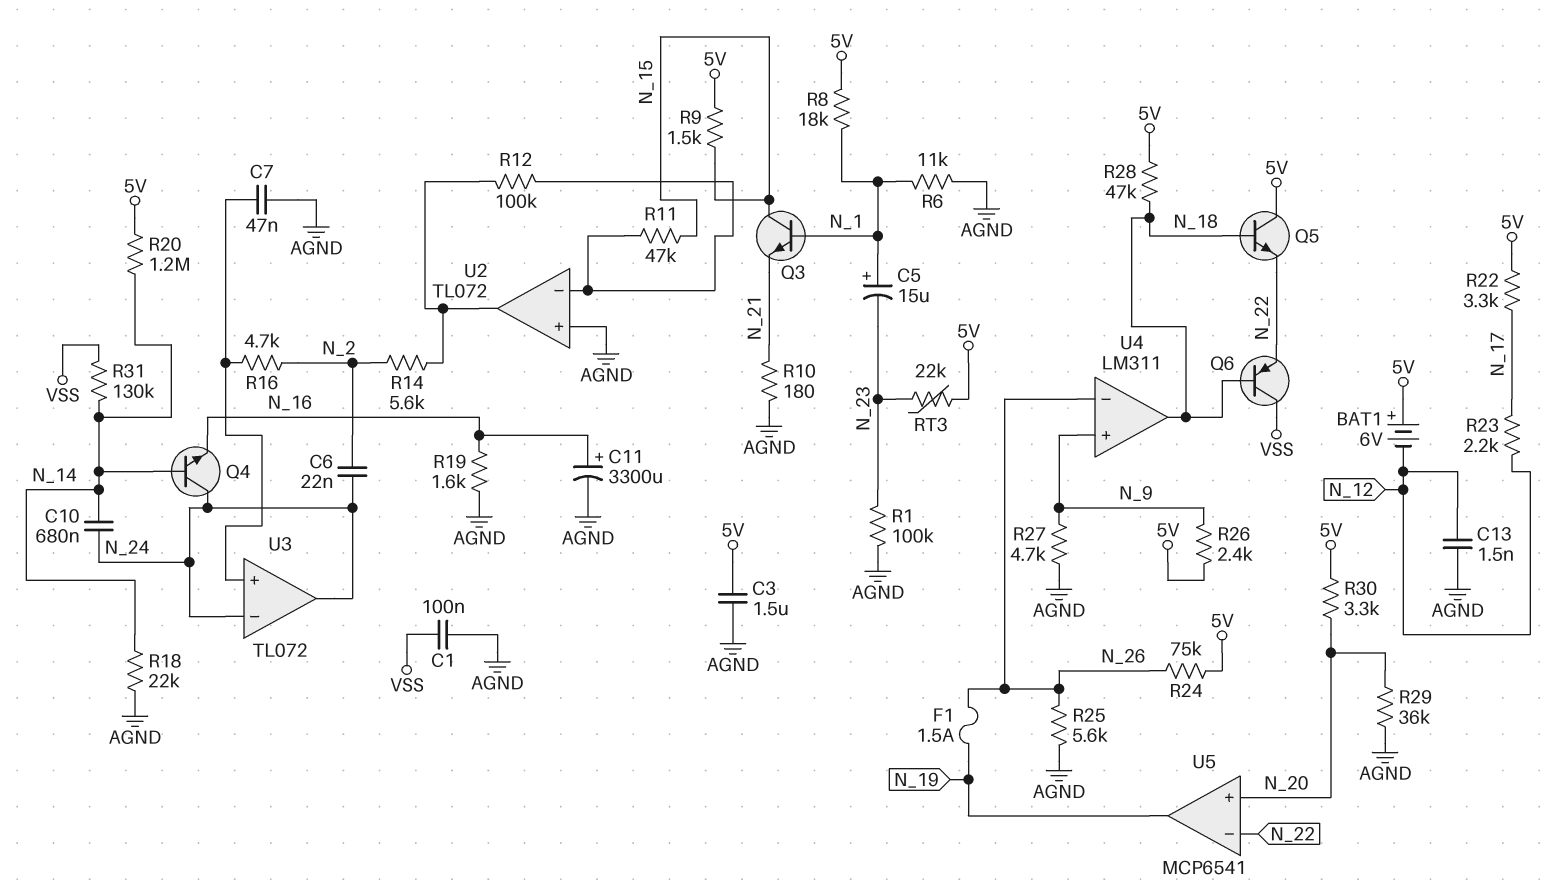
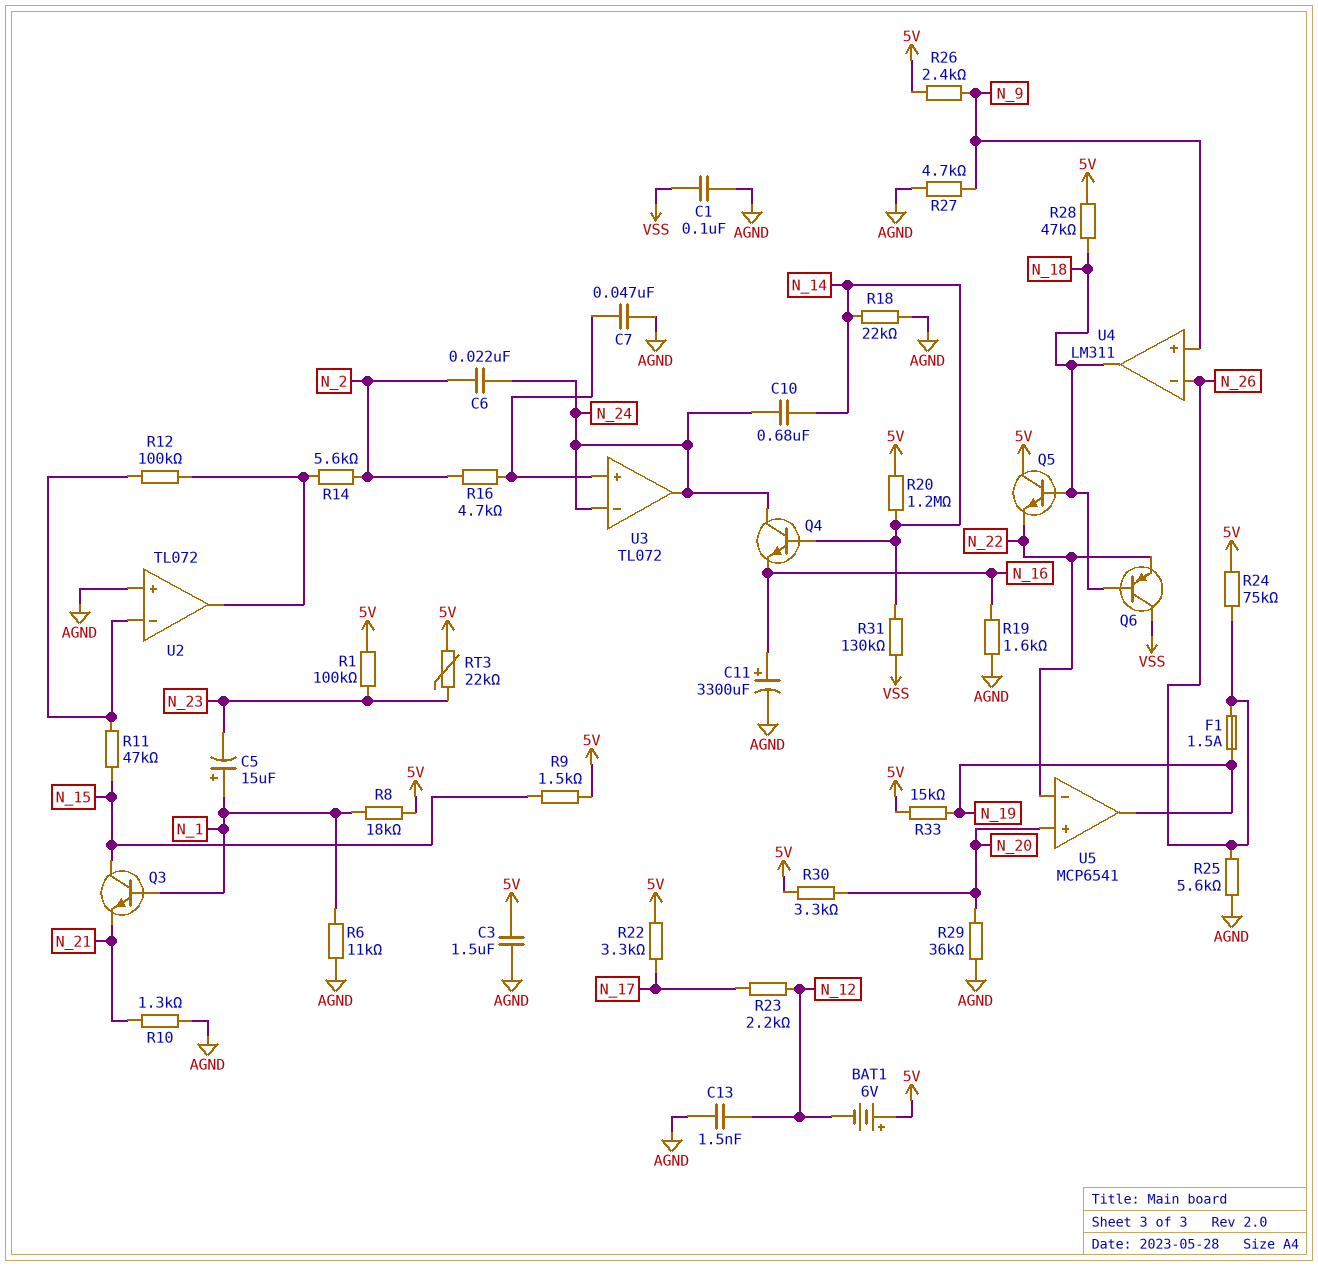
R1: 100k (AGND, N_23) -> 100k (5V, N_23)
R10: 180 (AGND, N_21) -> 1.3k (AGND, N_21)
R33: none -> 15k (5V, N_19)

